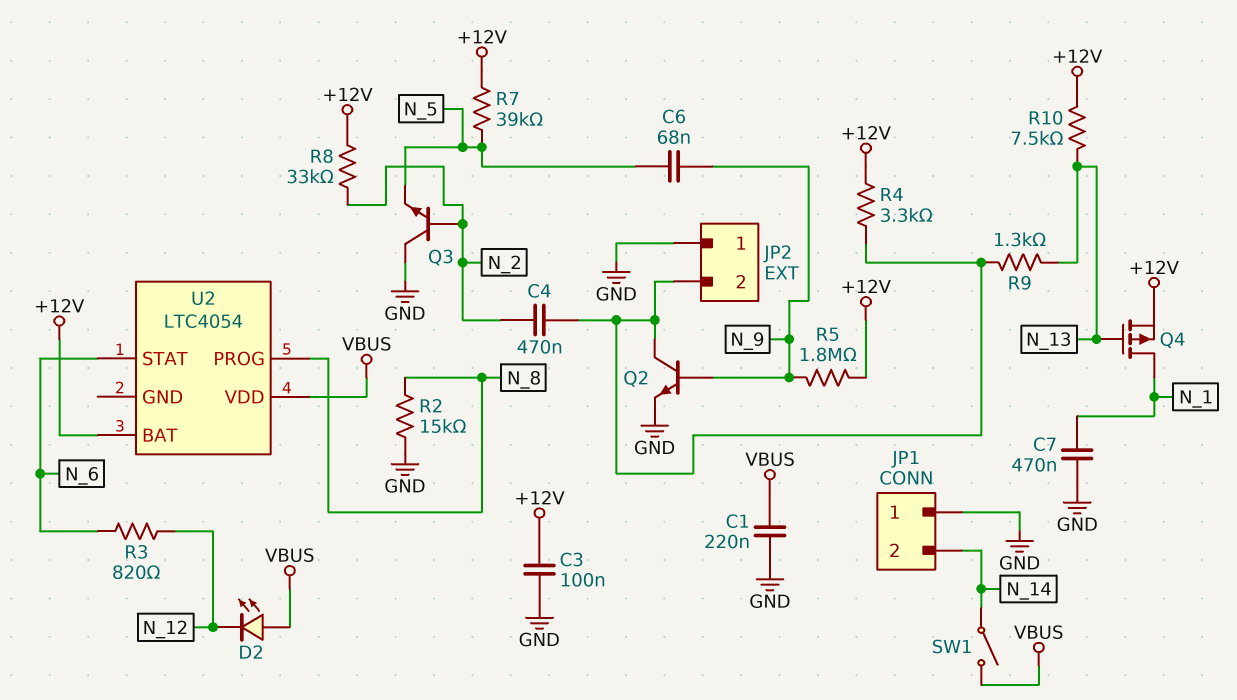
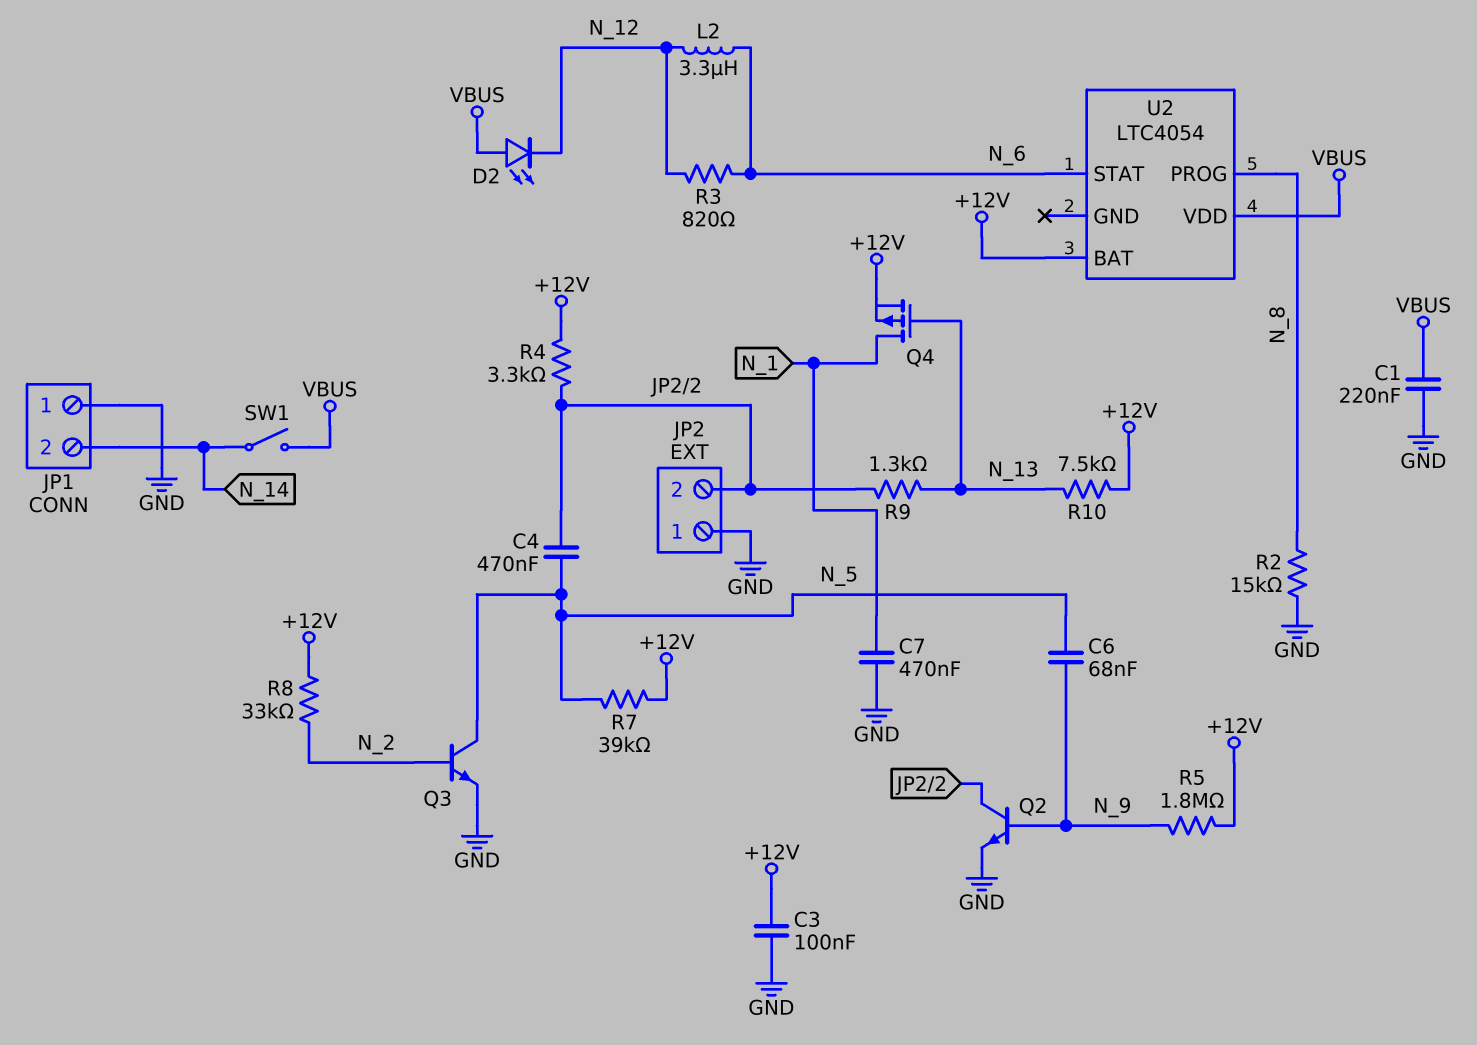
C4: 470nF (JP2/2, N_2) -> 470nF (JP2/2, N_5)
L2: none -> 3.3uH (N_6, N_12)
Q3: NPN (B N_2, C GND, E N_5) -> NPN (B N_2, C N_5, E GND)

